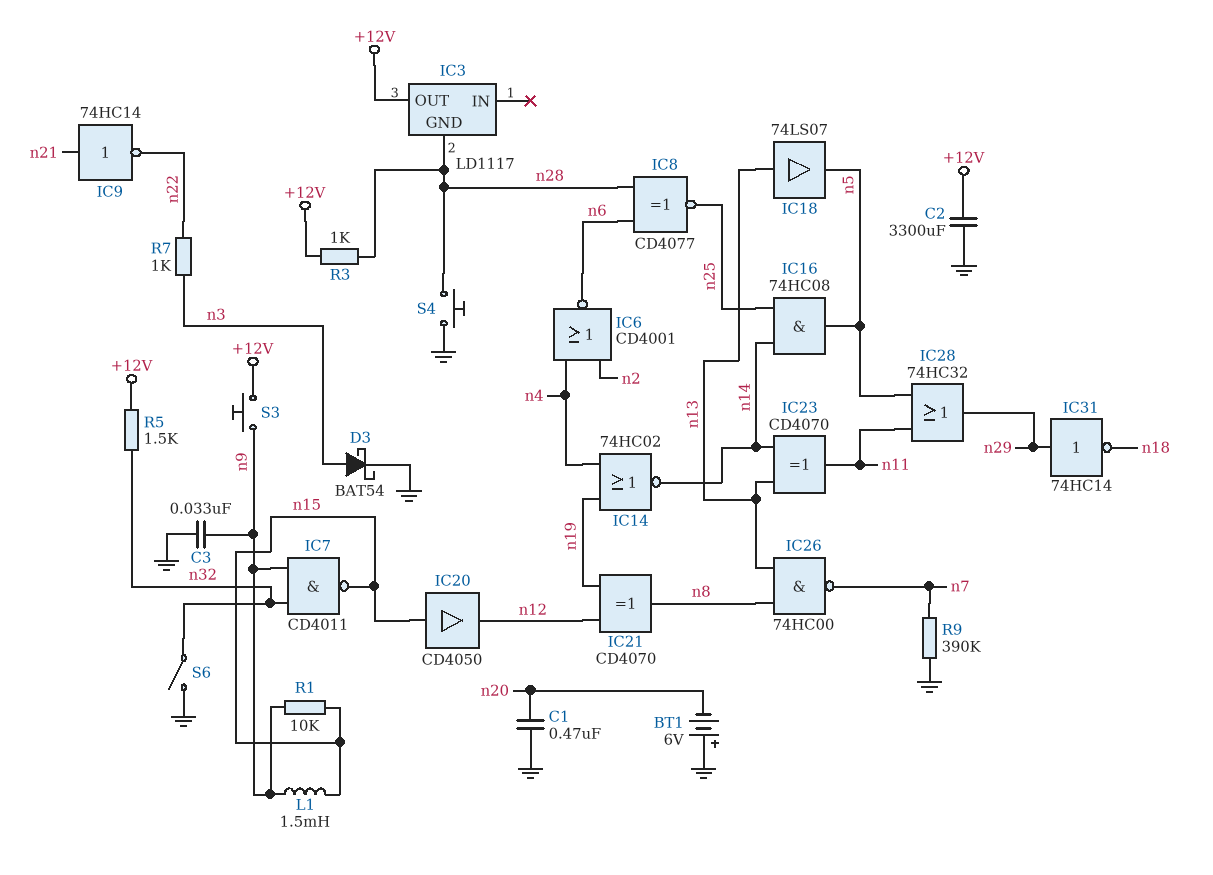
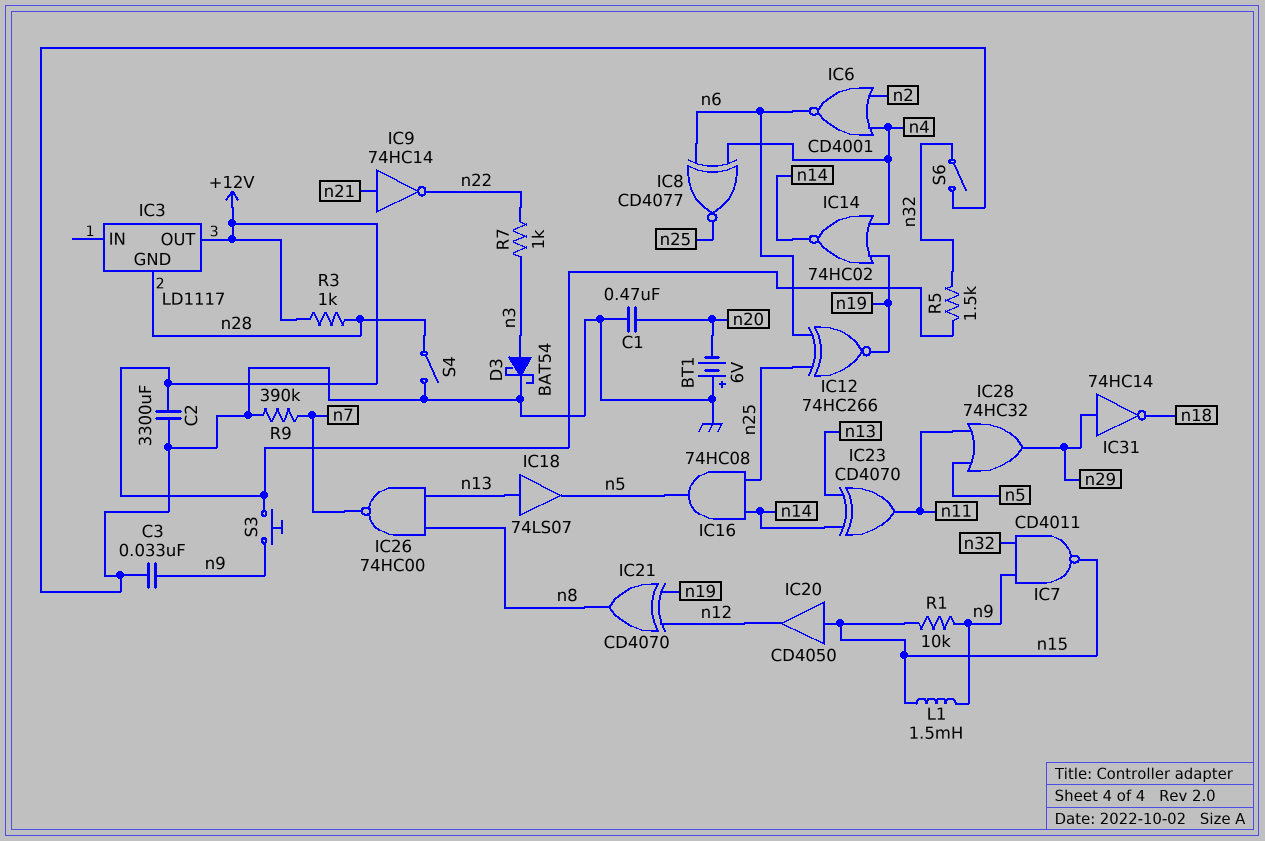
IC8: XNOR CD4077 (in n6, in n28, out n25) -> XNOR CD4077 (in n4, in n6, out n25)
IC12: none -> XNOR 74HC266 (in n6, in n25, out n19)
S4: button (GND, n28) -> switch (GND, n28)

